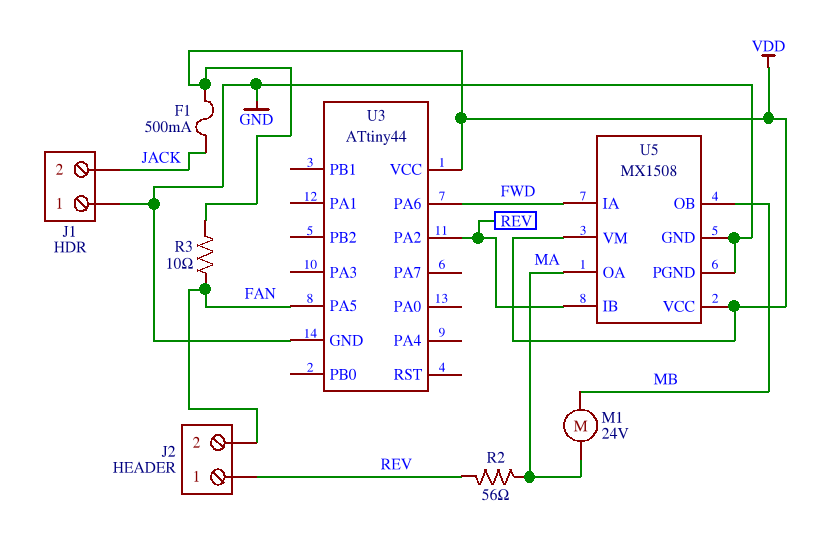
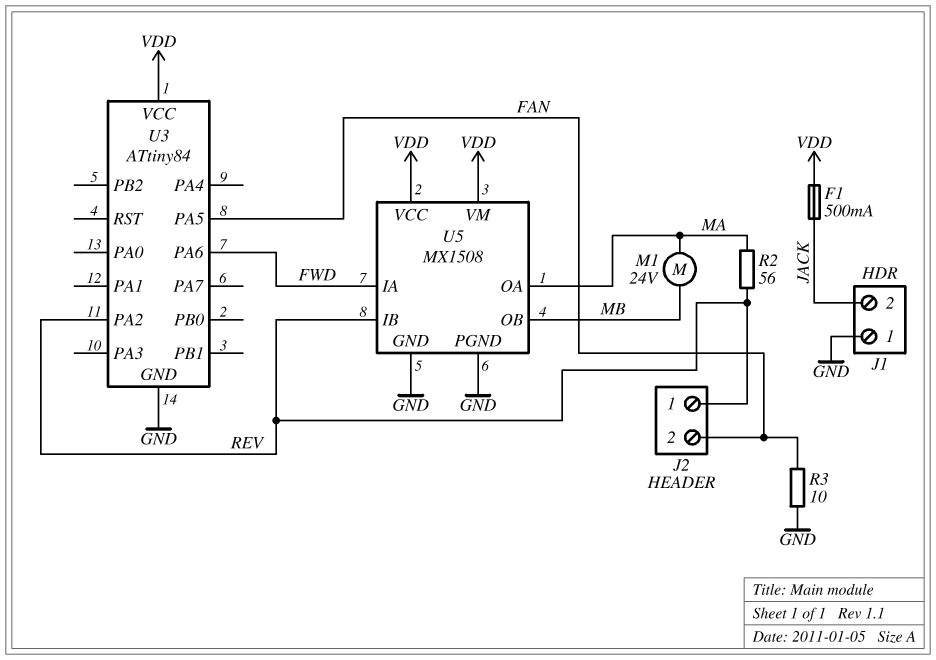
R3: 10 (FAN, VDD) -> 10 (FAN, GND)
U3: ATtiny44 -> ATtiny84

